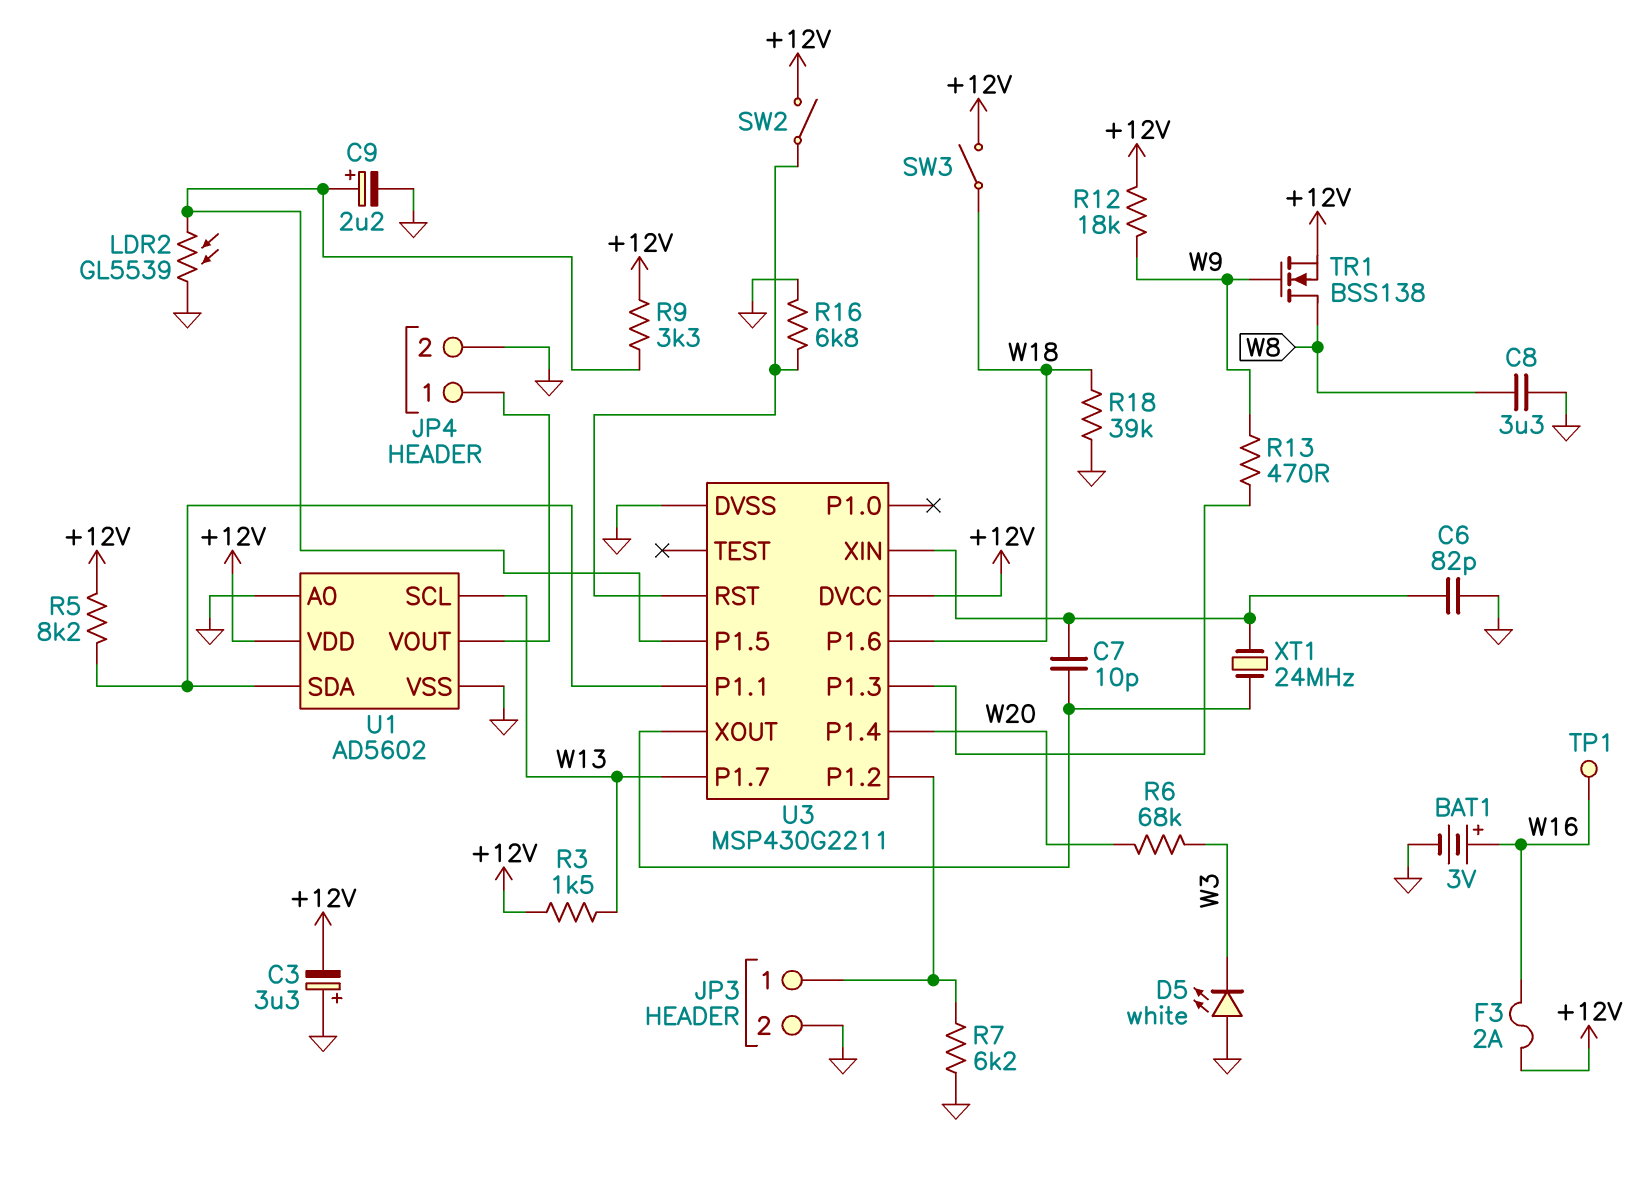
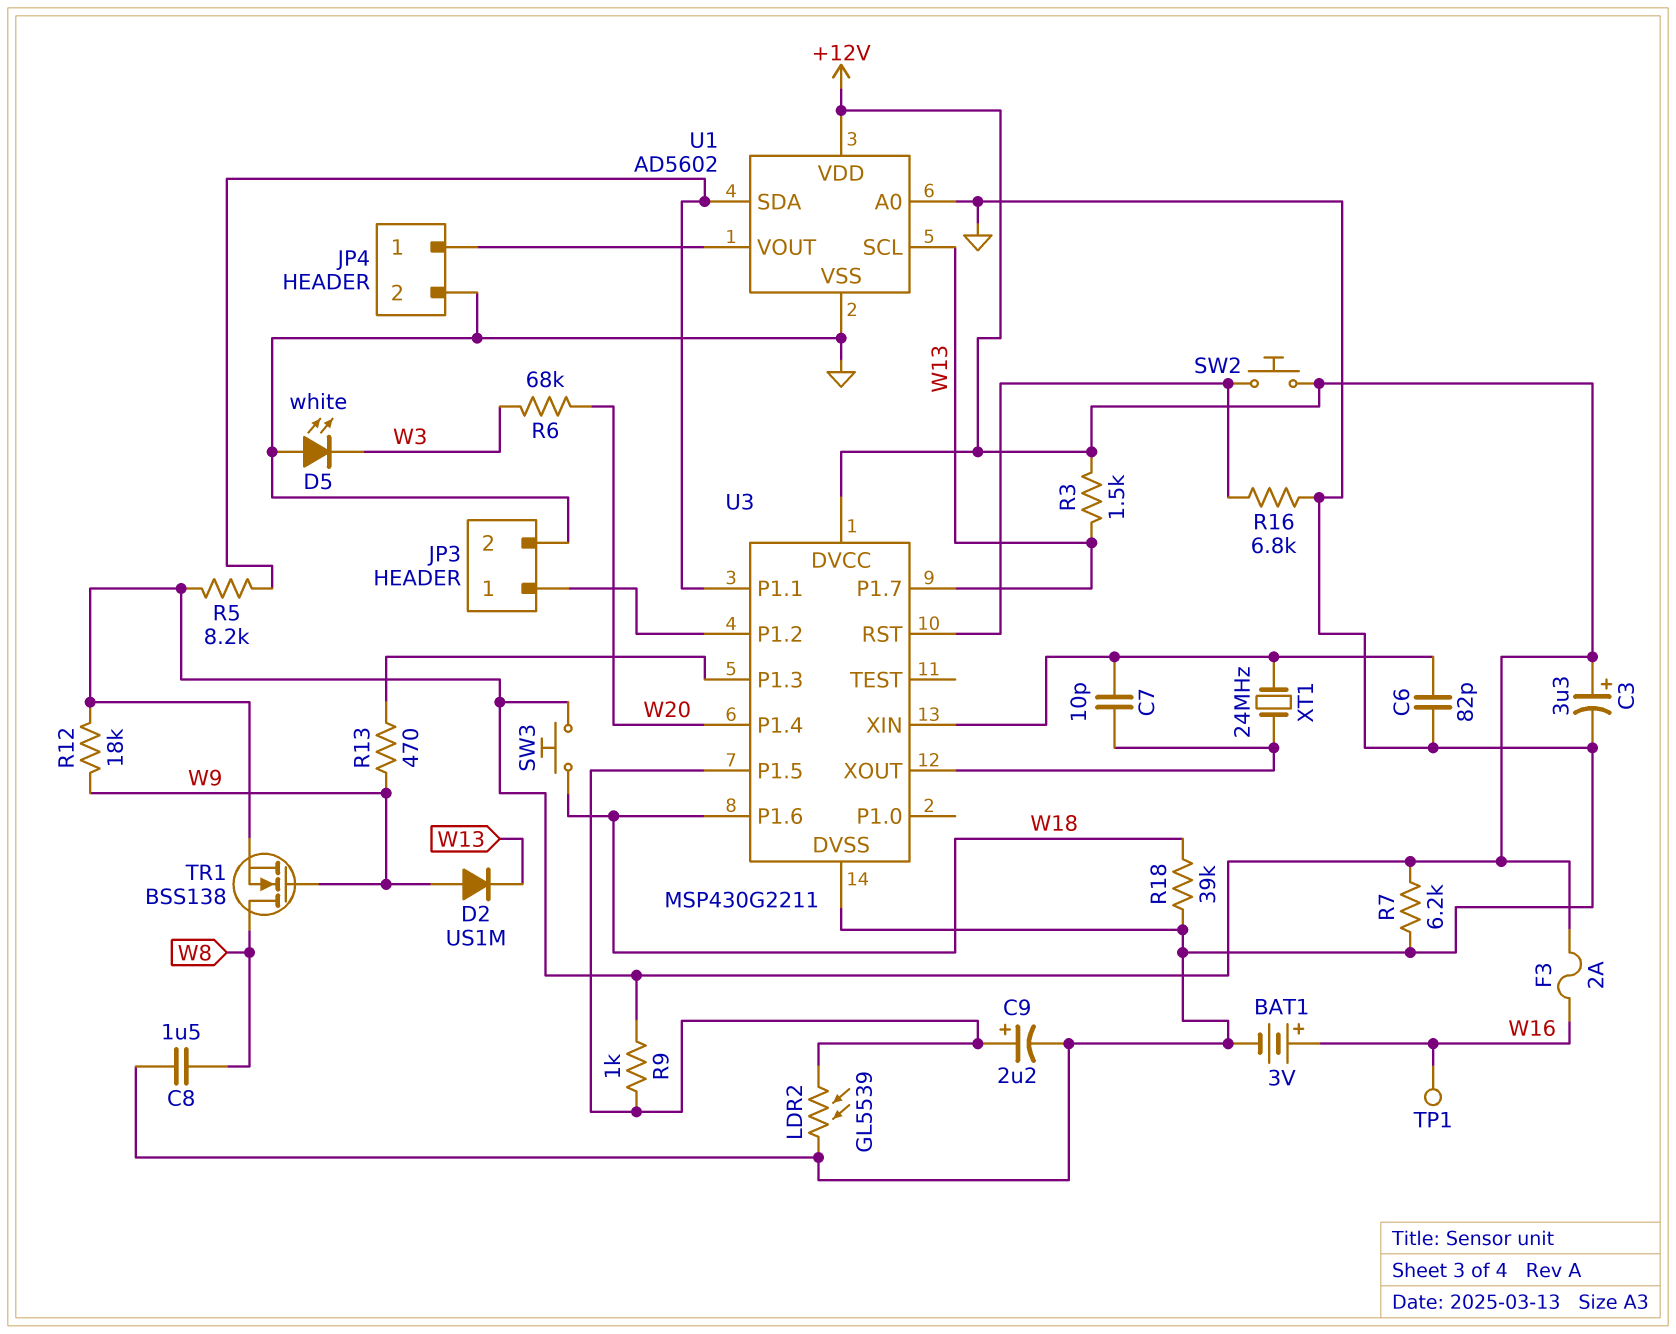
C3: 3.3uF (plus GND, minus +12V) -> 3.3uF (plus +12V, minus GND)
C8: 3.3uF (GND, W8) -> 1.5uF (GND, W8)
D2: none -> diode US1M (A W9, K W13)
R7: 6.2k (GND, JP3/1) -> 6.2k (+12V, GND)
R9: 3.3k (+12V, U3/P1.5) -> 1k (+12V, U3/P1.5)
SW2: switch (+12V, U3/RST) -> button (+12V, U3/RST)
SW3: switch (+12V, W18) -> button (+12V, W18)

